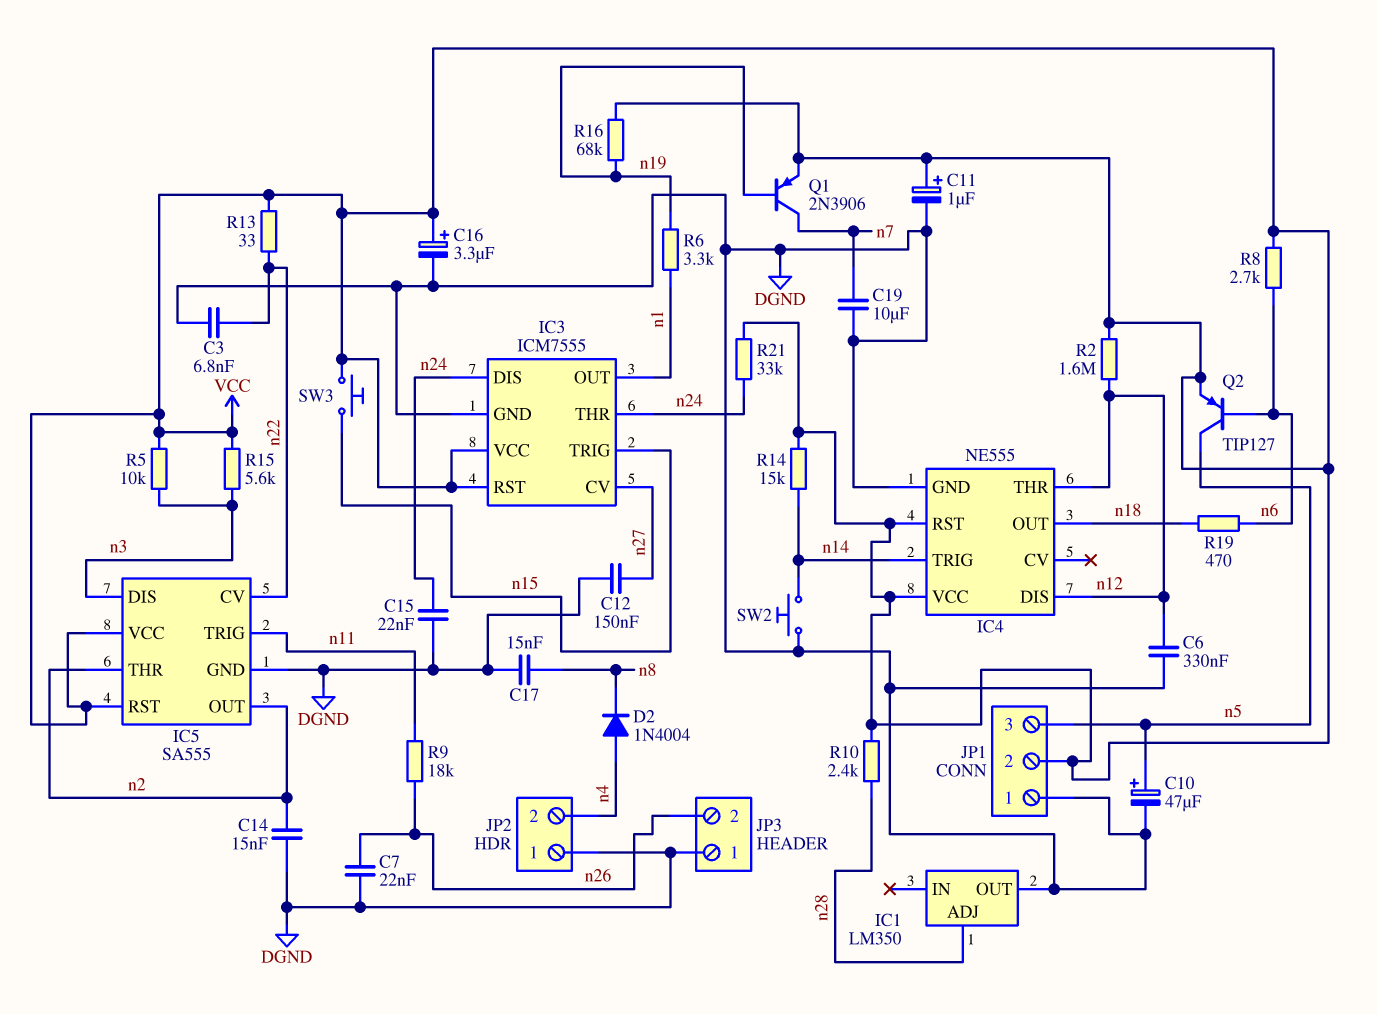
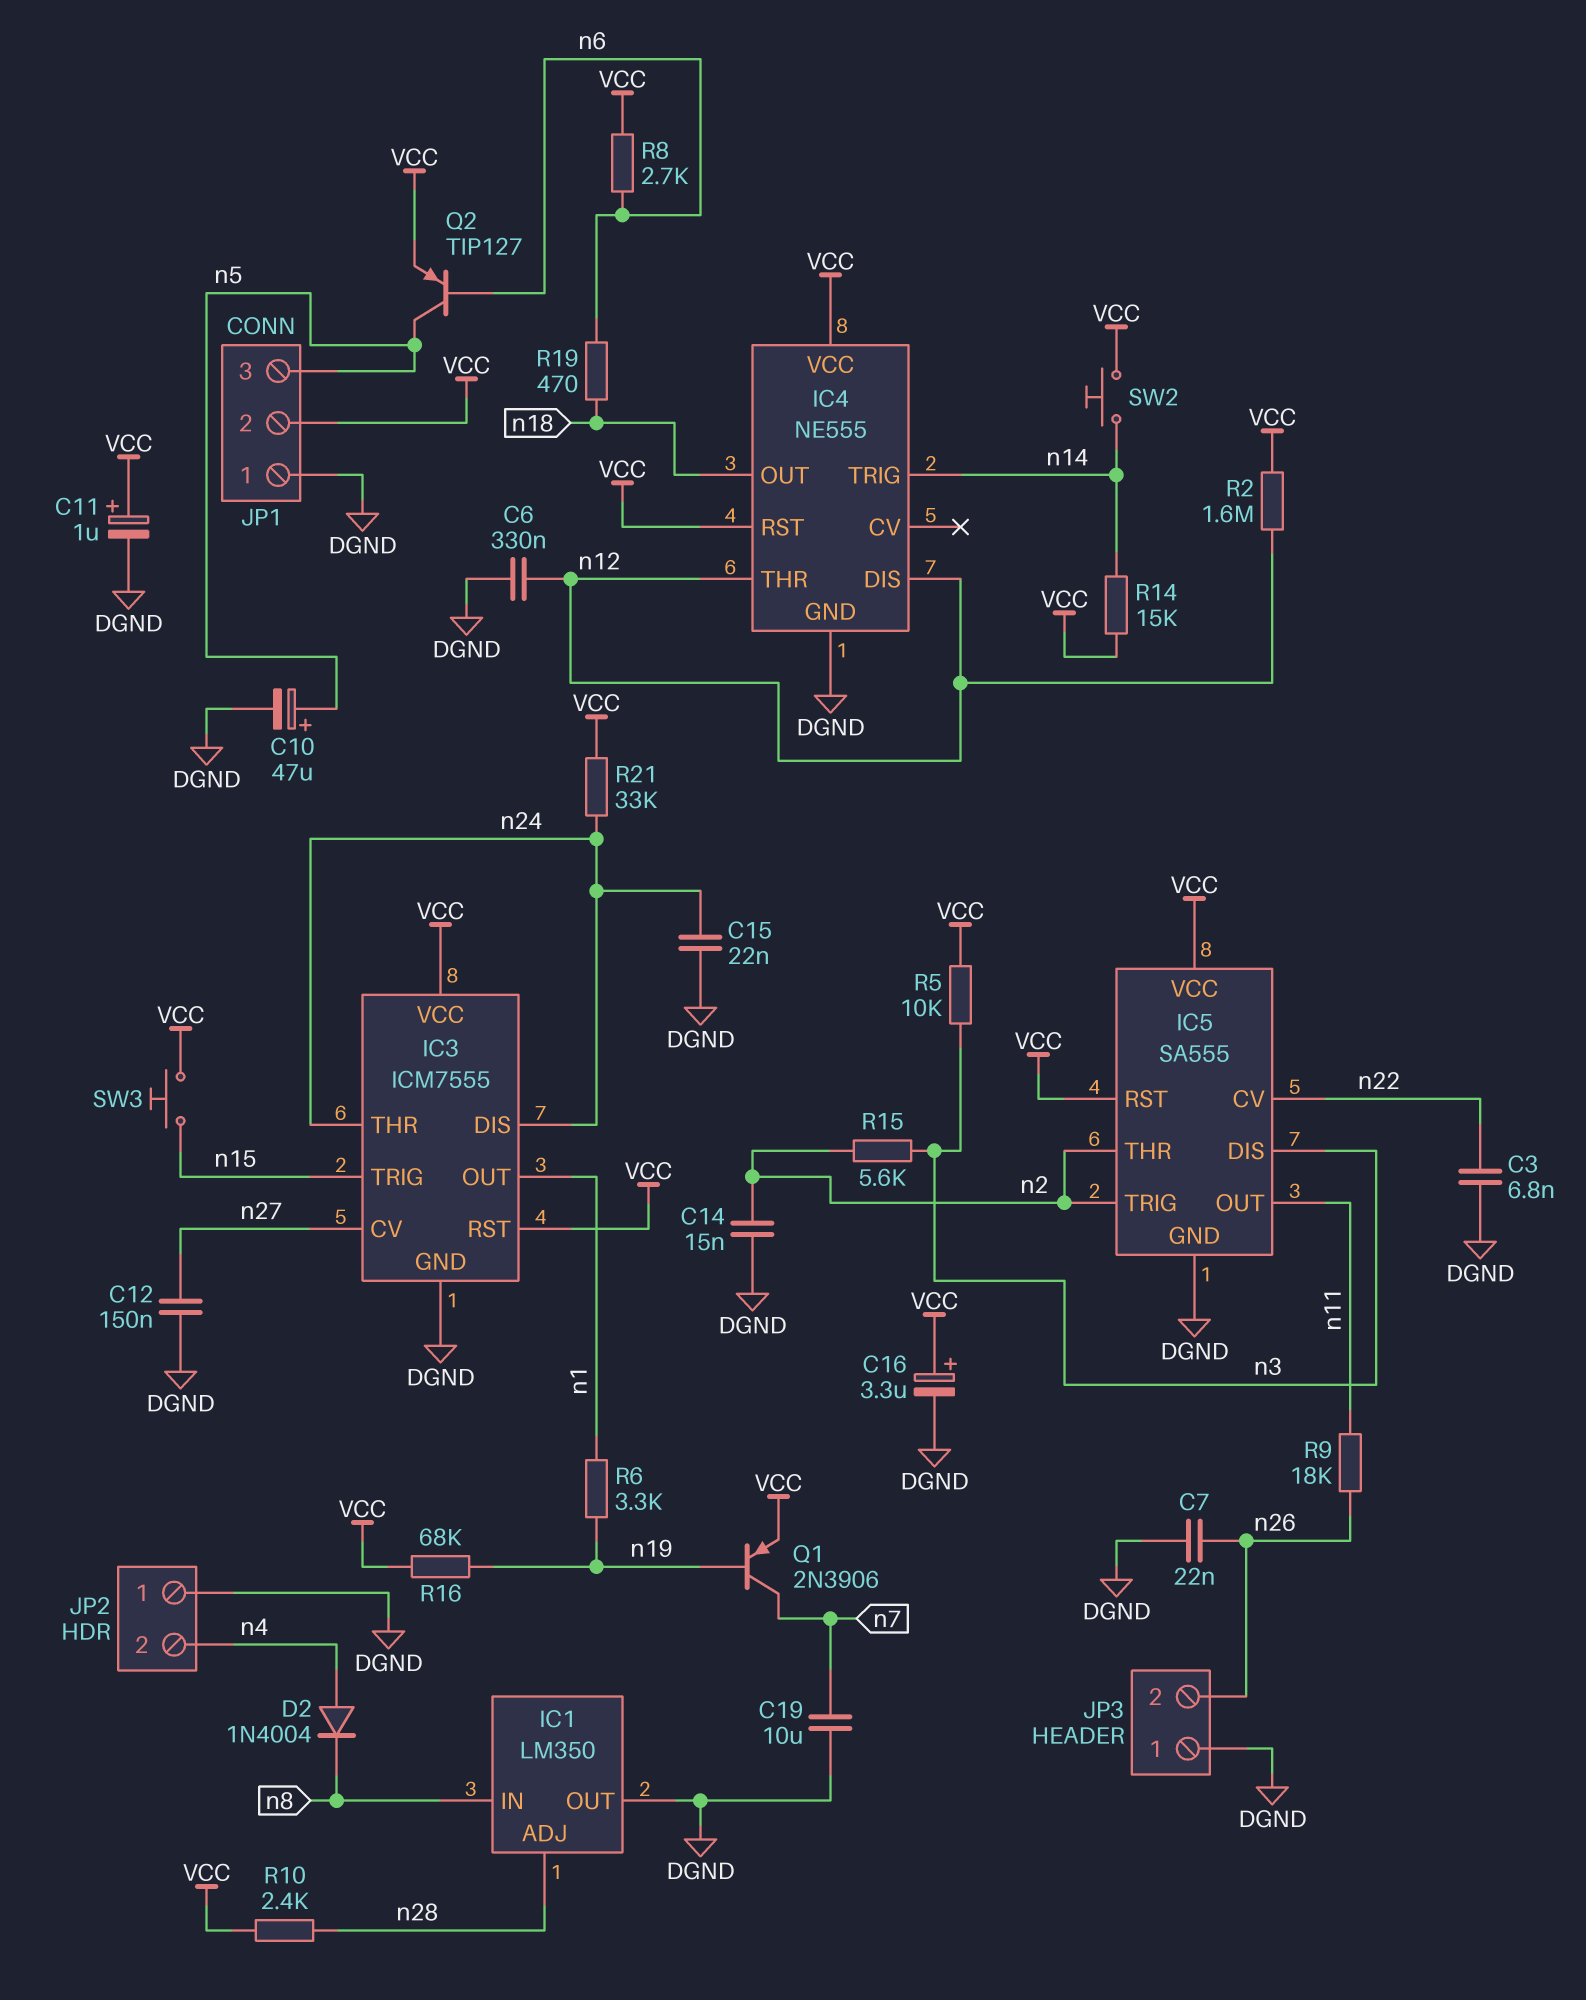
C17: 15nF (DGND, n8) -> none
IC1 pin IN: none -> n8
IC5 pin OUT: n2 -> n11
IC5 pin TRIG: n11 -> n2
R13: 33 (VCC, n22) -> none
R15: 5.6k (VCC, n3) -> 5.6k (n2, n3)
SW2: button (DGND, n14) -> button (VCC, n14)

